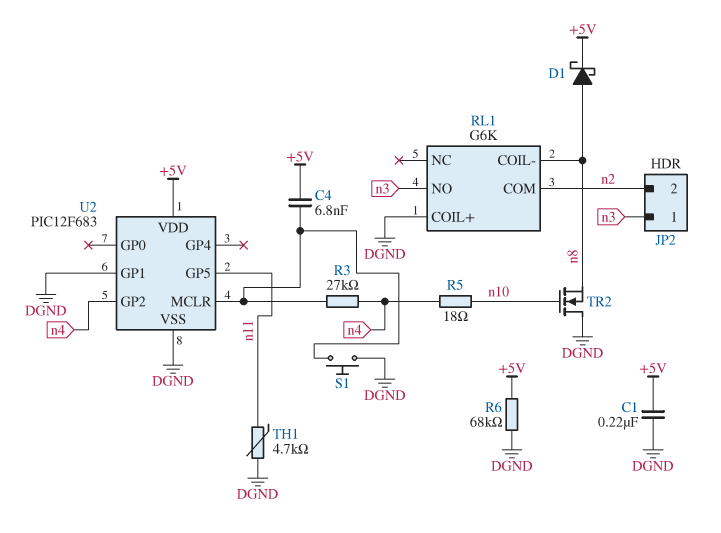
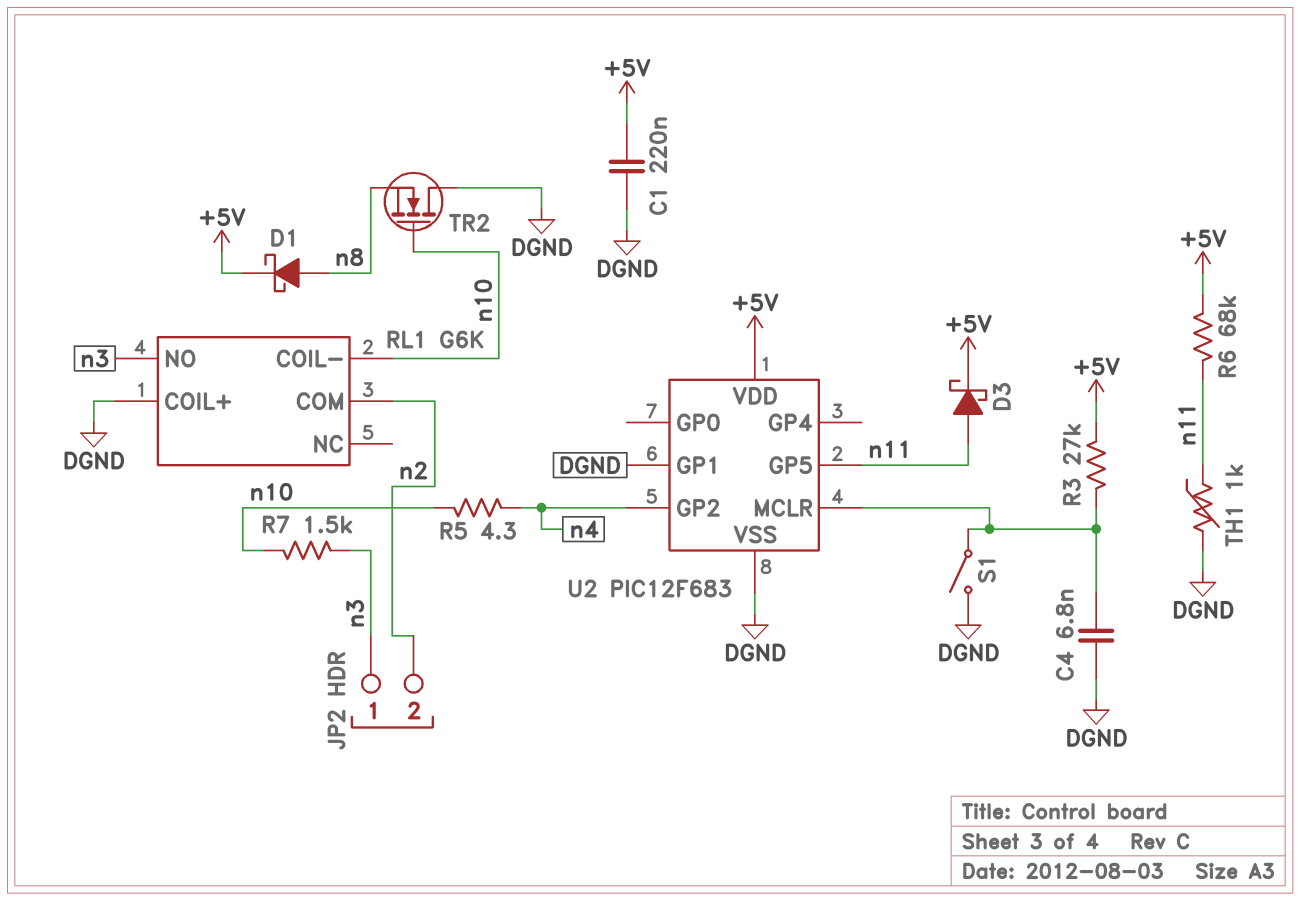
C4: 6.8nF (+5V, U2/MCLR) -> 6.8nF (DGND, U2/MCLR)
D3: none -> schottky (A n11, K +5V)
R3: 27k (U2/MCLR, n4) -> 27k (+5V, U2/MCLR)
R5: 18 (n4, n10) -> 4.3 (n4, n10)
R6: 68k (+5V, DGND) -> 68k (+5V, n11)
R7: none -> 1.5k (n3, n10)
RL1 pin COIL-: n8 -> n10
S1: button (DGND, U2/MCLR) -> switch (DGND, U2/MCLR)
TH1: 4.7k (DGND, n11) -> 1k (DGND, n11)

